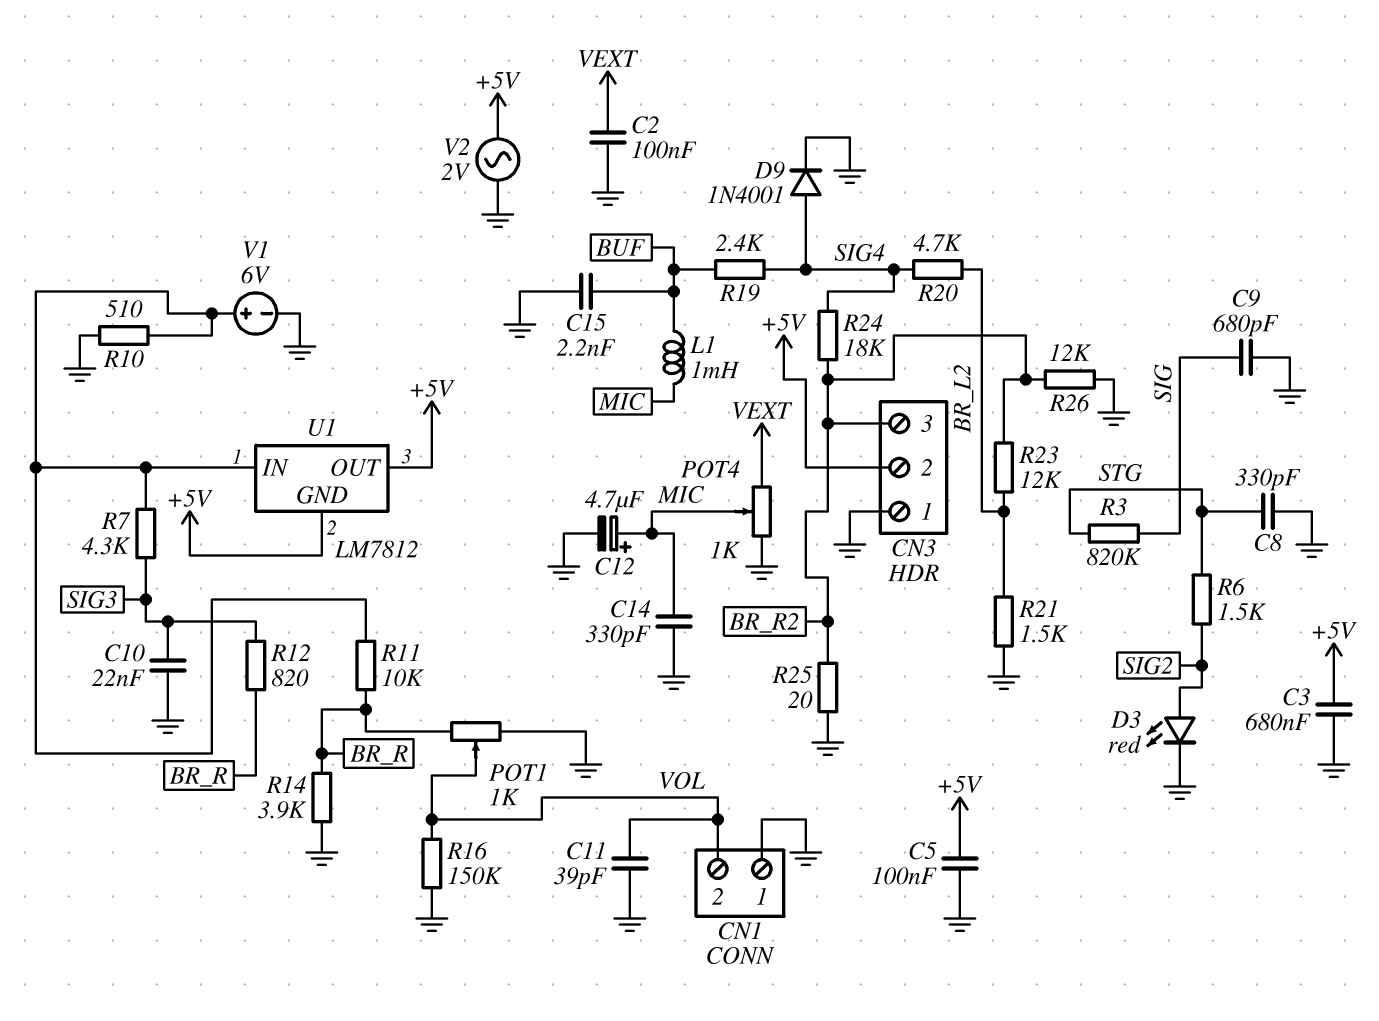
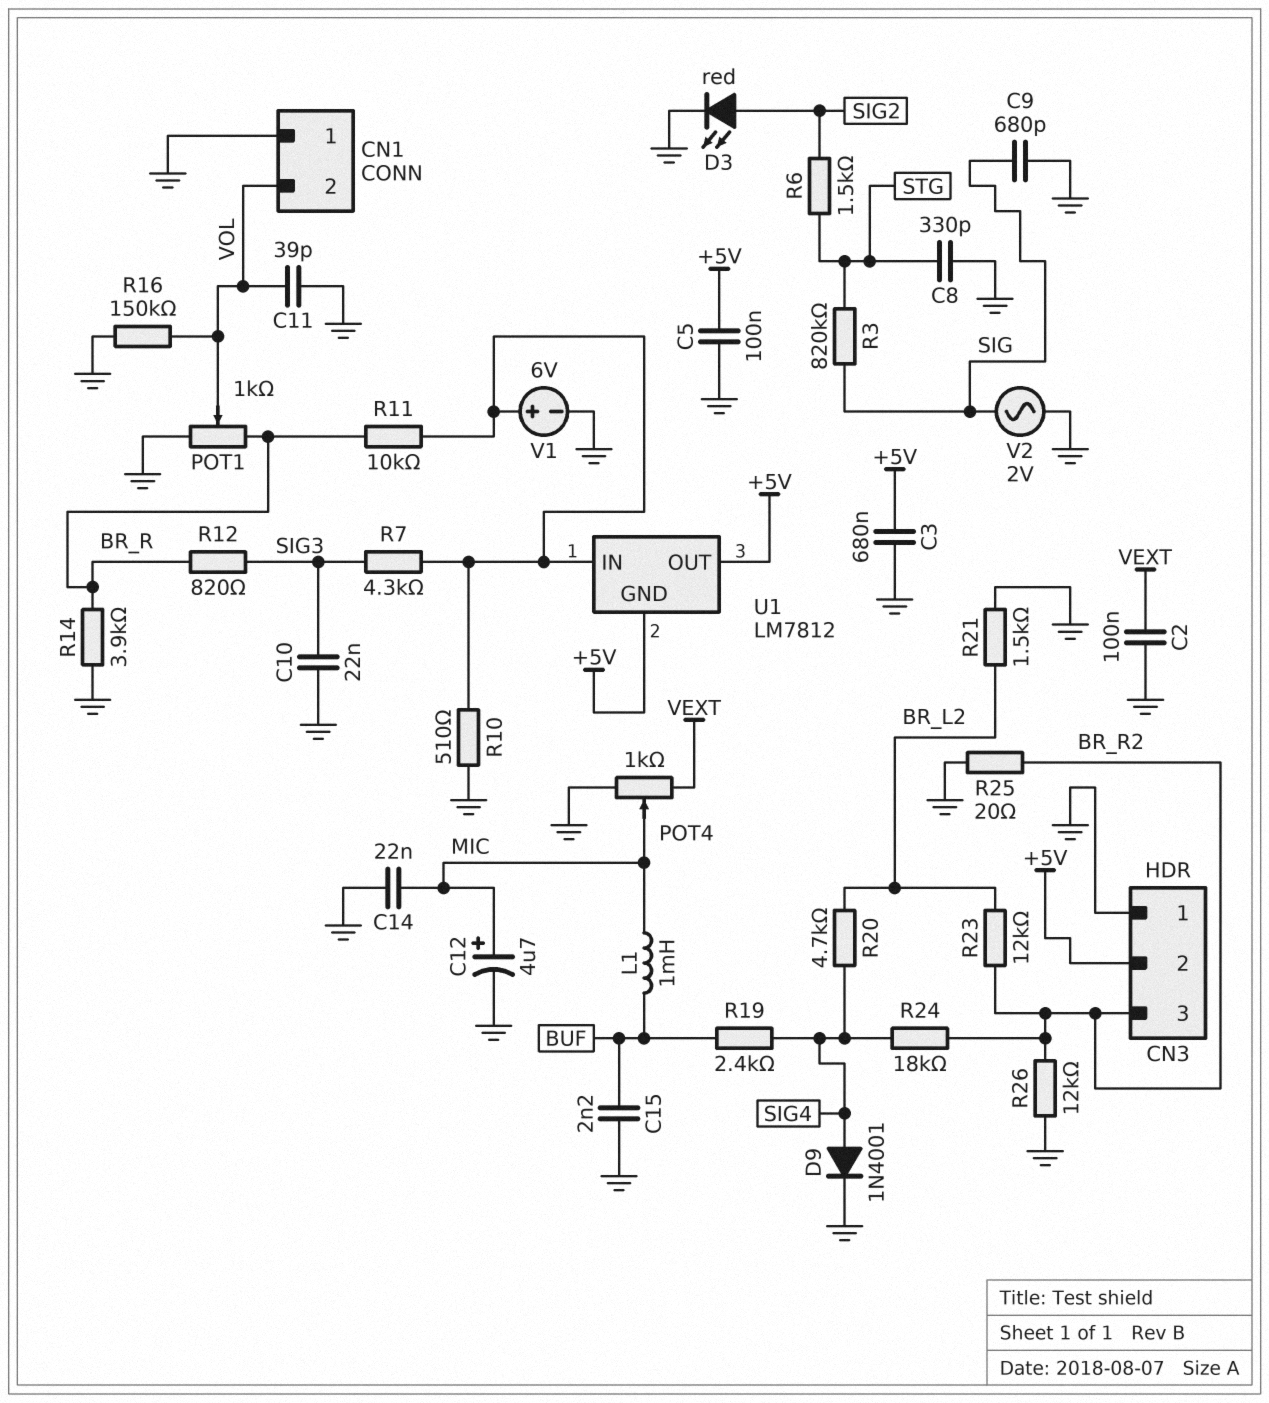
C14: 330pF (GND, MIC) -> 22nF (GND, MIC)
V2: AC 2V (+5V, GND) -> AC 2V (GND, SIG)

